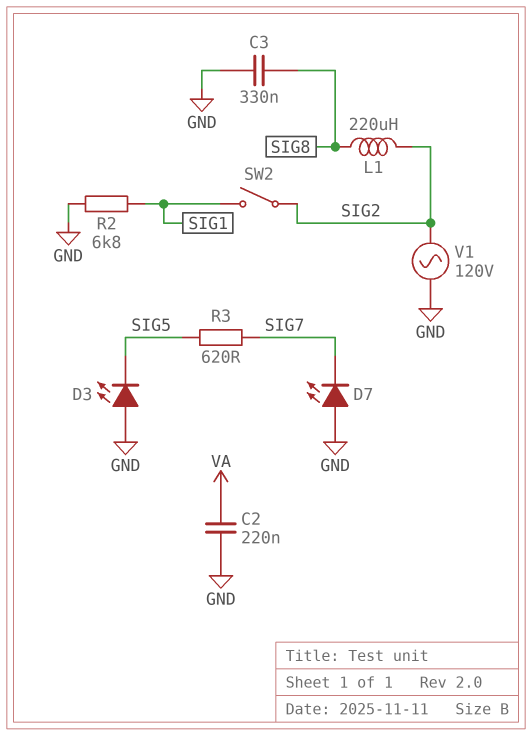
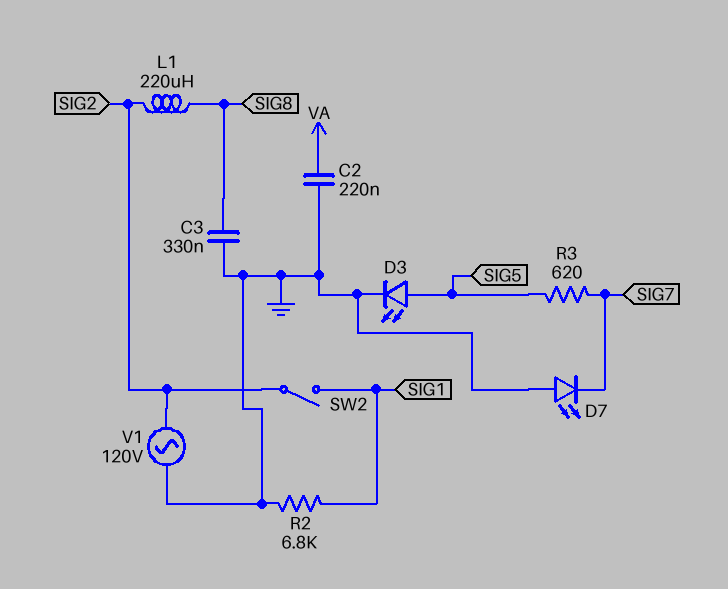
D3: LED (A GND, K SIG5) -> LED (A SIG5, K GND)

